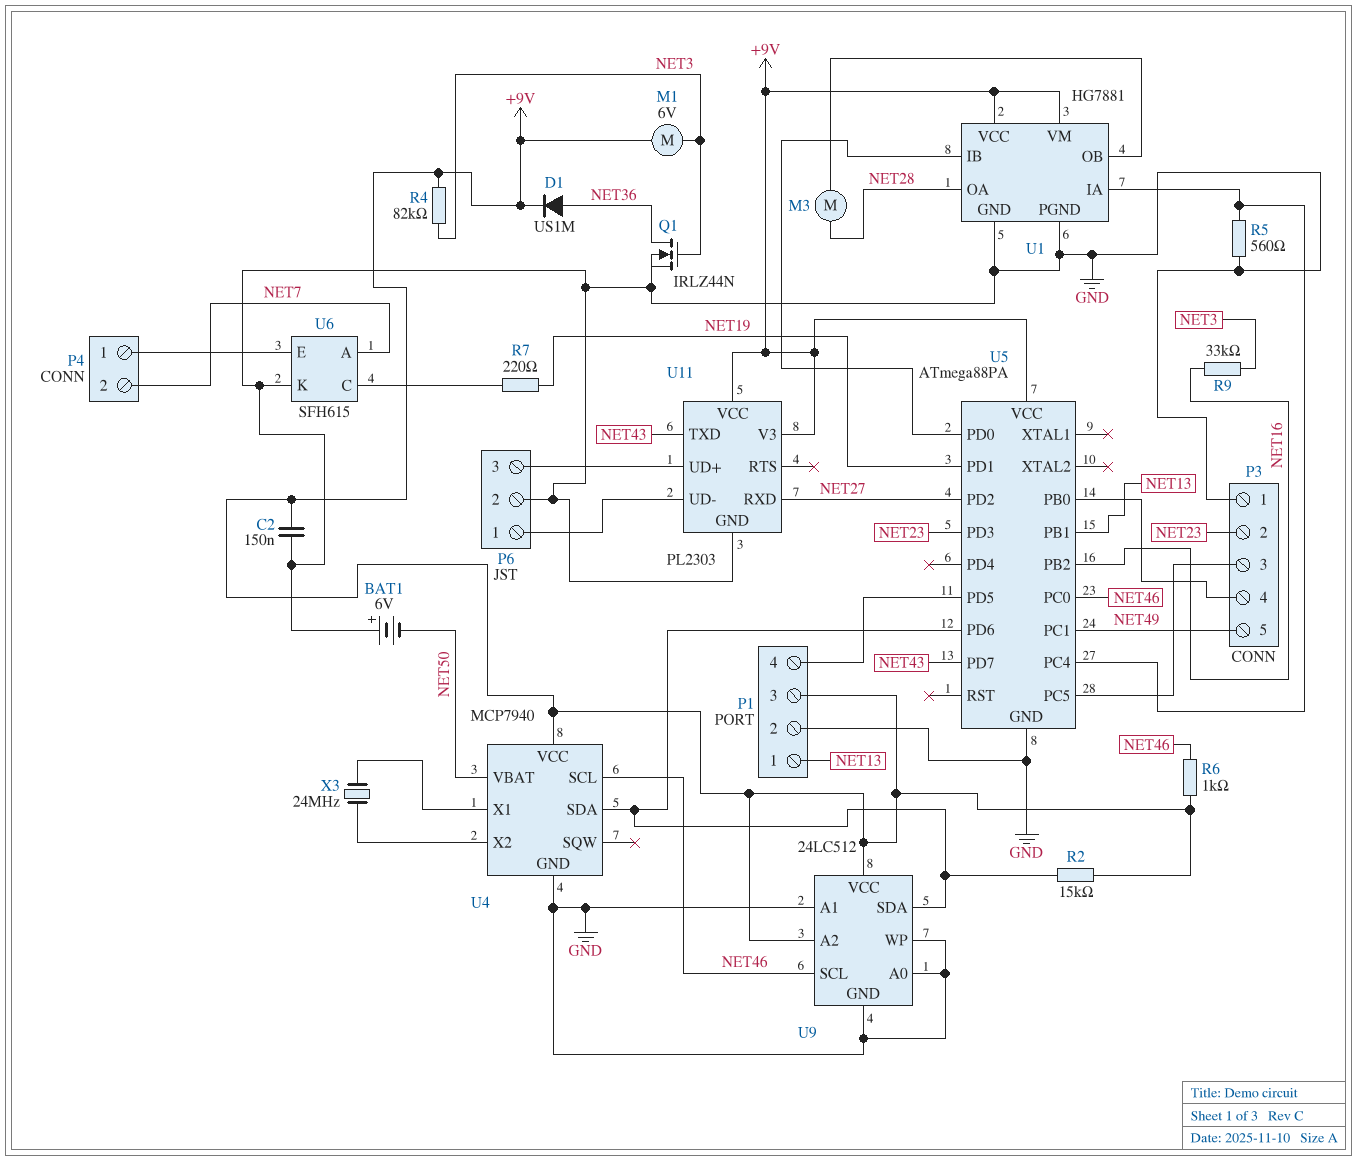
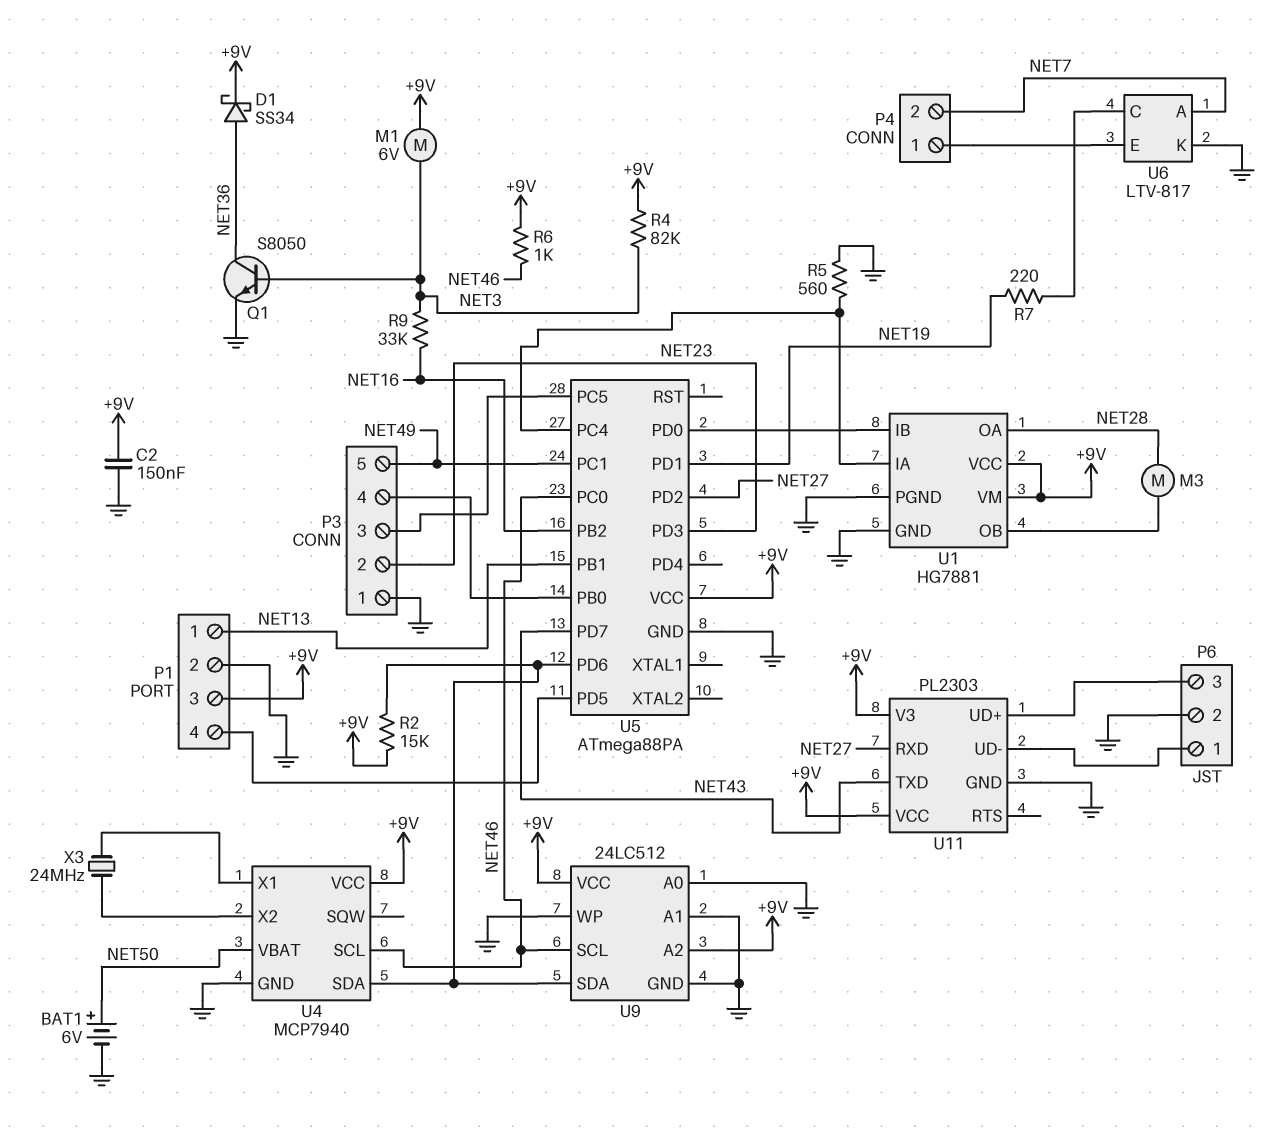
BAT1: 6V (plus GND, minus NET50) -> 6V (plus NET50, minus GND)
D1: diode US1M (A NET36, K +9V) -> schottky SS34 (A NET36, K +9V)
Q1: NMOS IRLZ44N (G NET3, D NET36, S GND) -> NPN S8050 (B NET3, C NET36, E GND)
U6: SFH615 -> LTV-817

